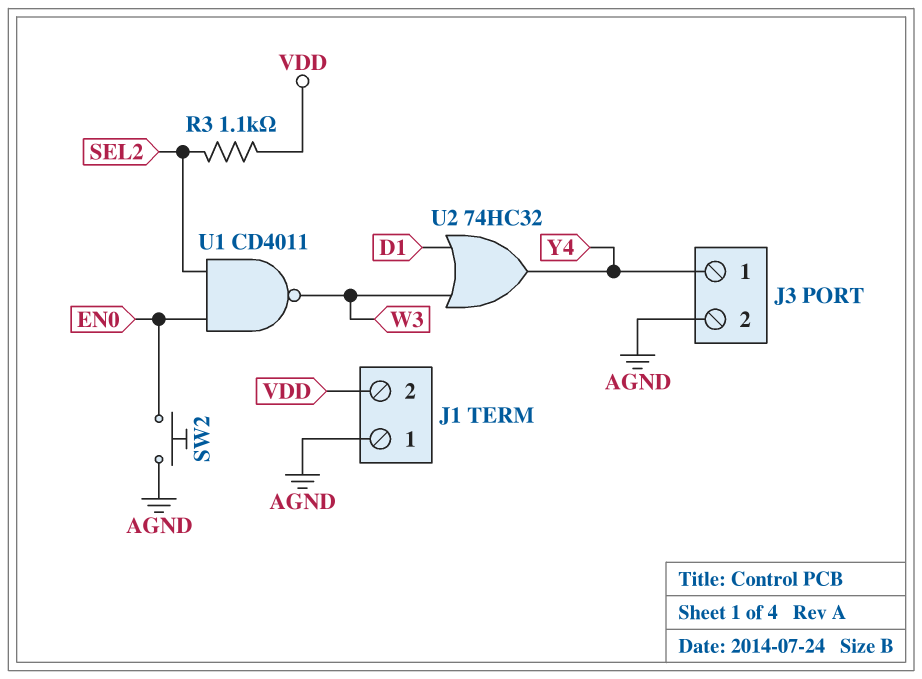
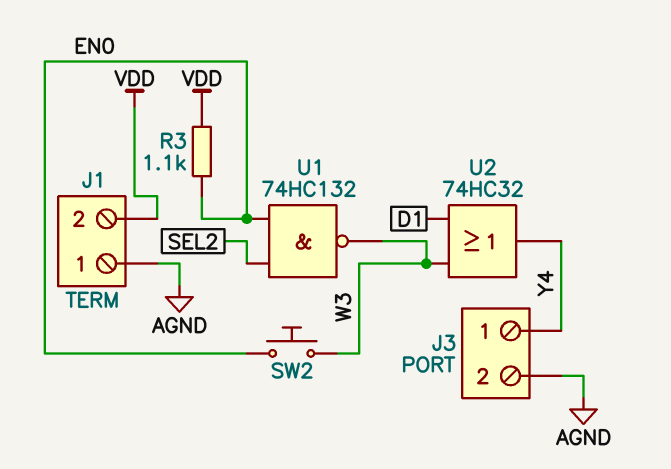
R3: 1.1k (SEL2, VDD) -> 1.1k (EN0, VDD)
SW2: button (AGND, EN0) -> button (EN0, W3)
U1: NAND CD4011 (in EN0, in SEL2, out W3) -> NAND 74HC132 (in EN0, in SEL2, out W3)

